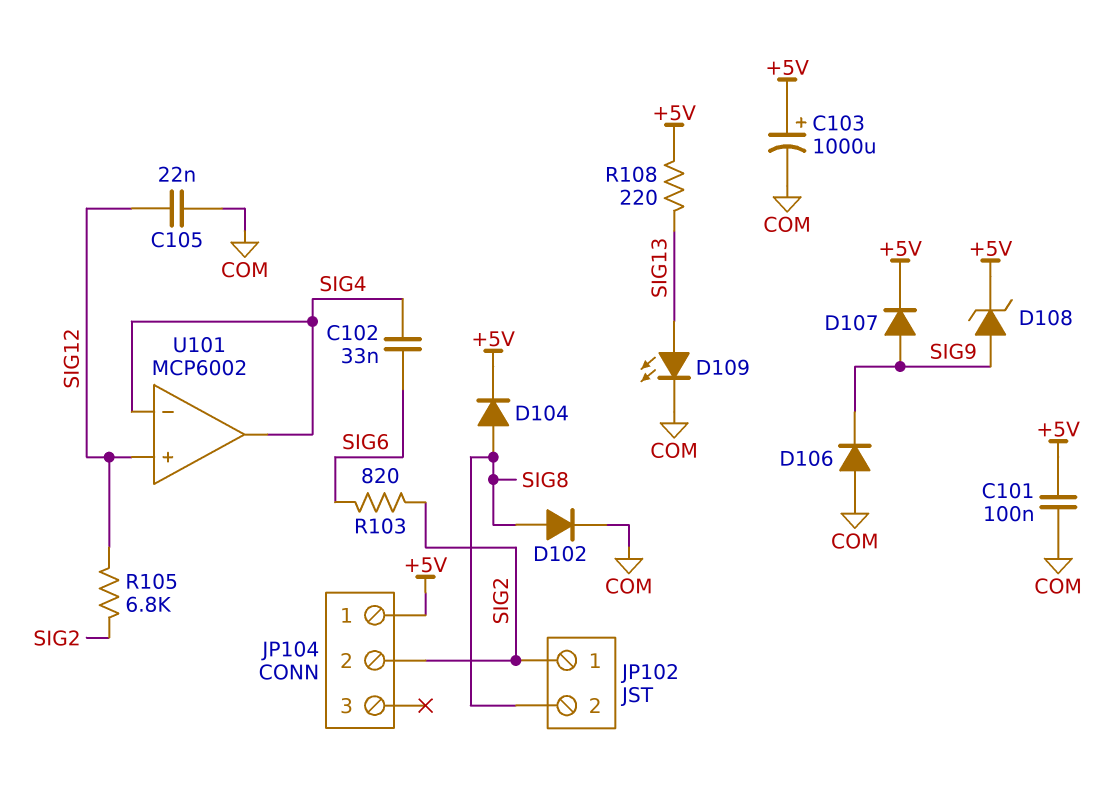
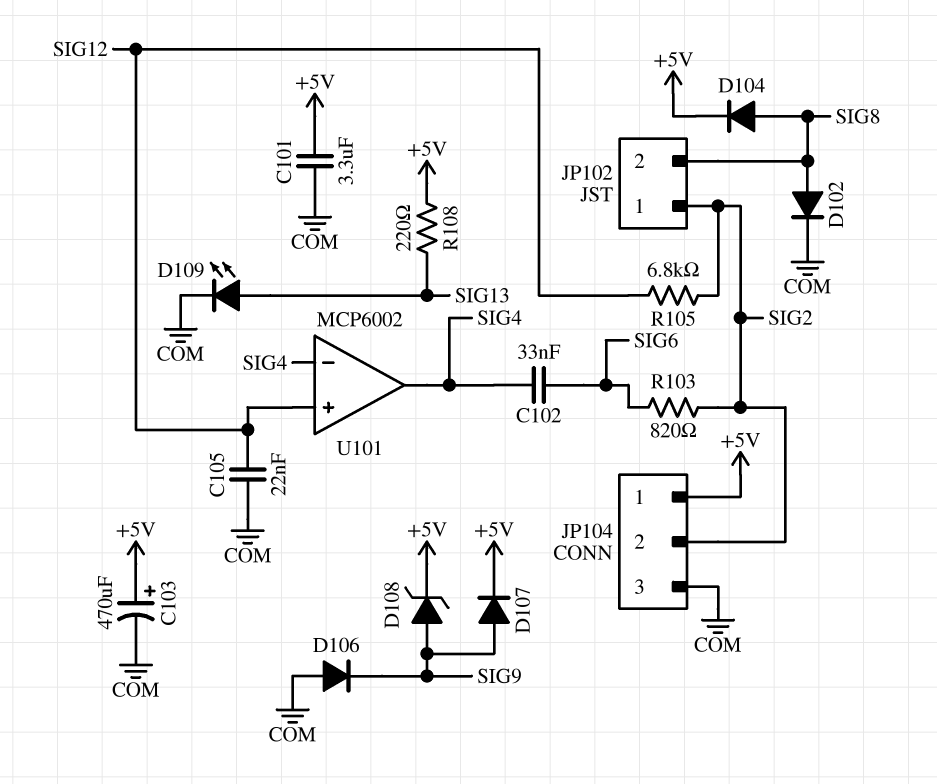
C101: 100nF (+5V, COM) -> 3.3uF (+5V, COM)
C103: 1000uF (plus +5V, minus COM) -> 470uF (plus +5V, minus COM)
JP104 pin 3: none -> COM

